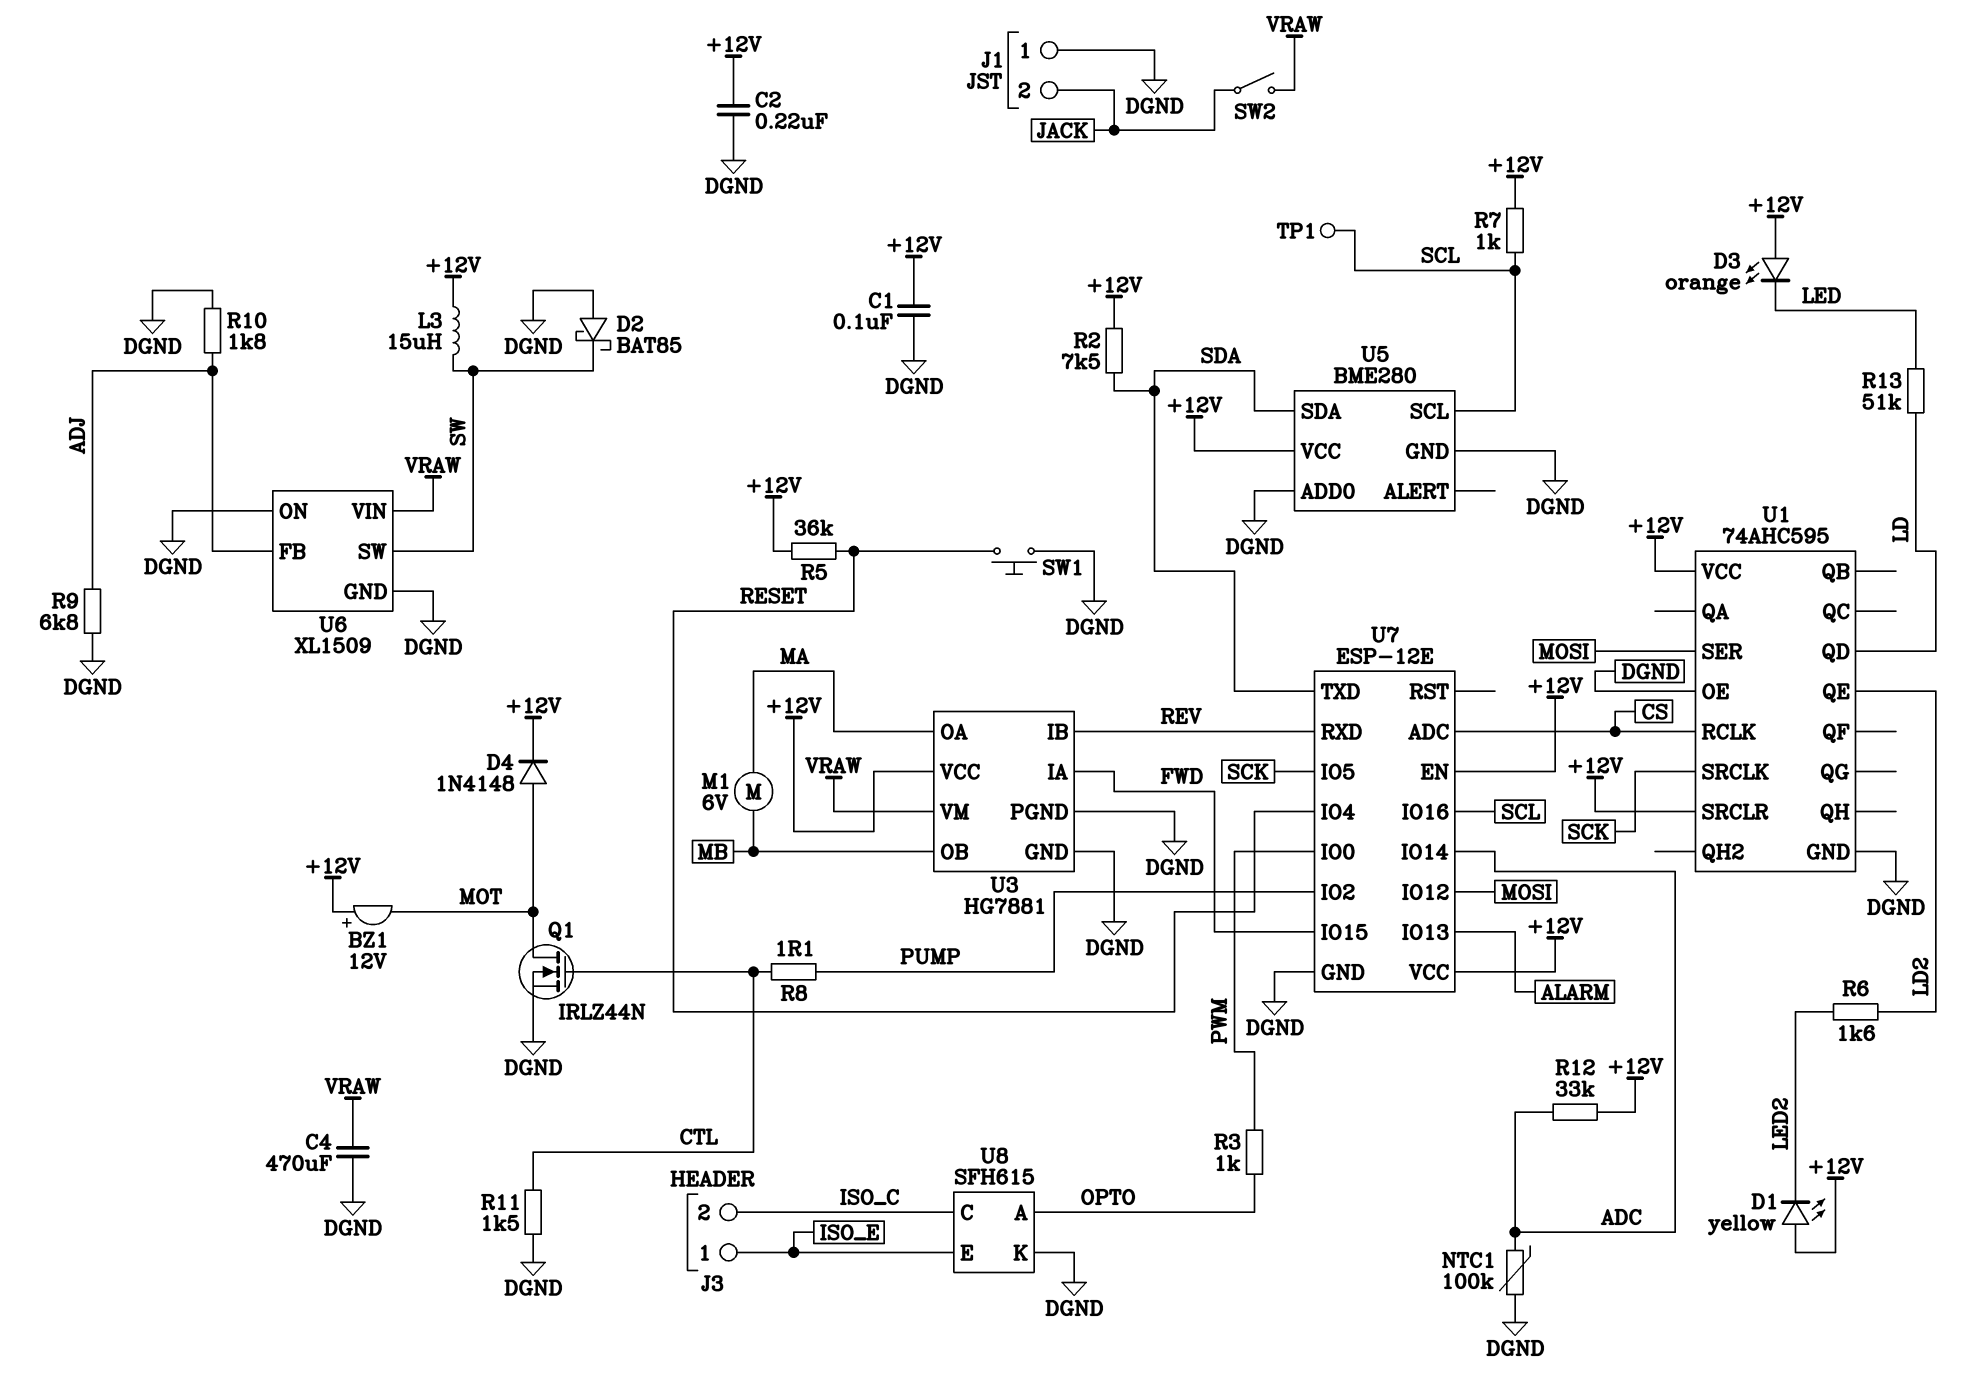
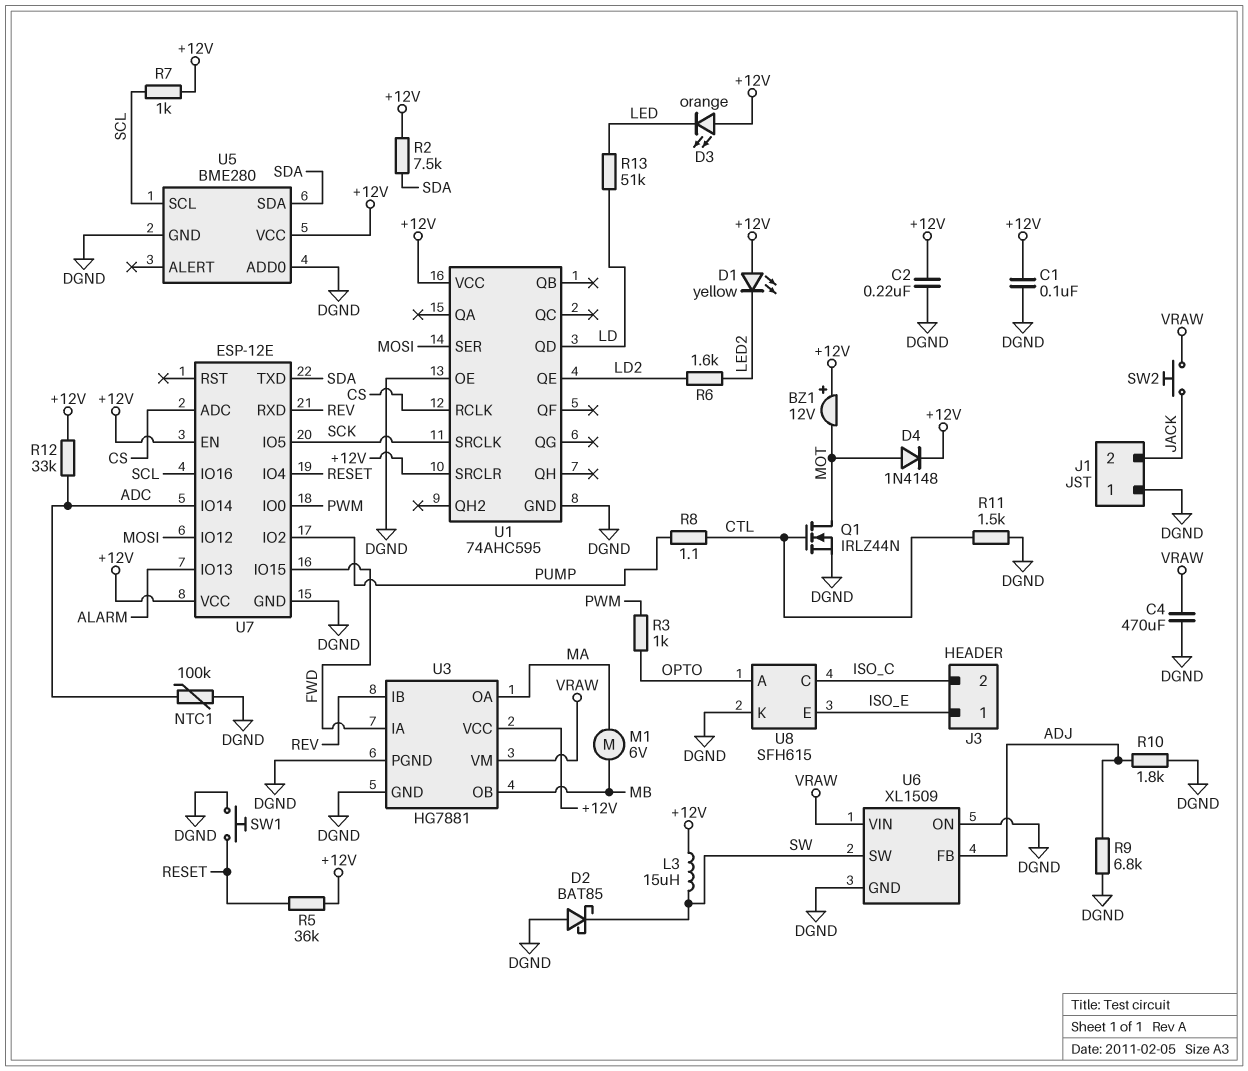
SW2: switch (JACK, VRAW) -> button (JACK, VRAW)
TP1: test point (SCL) -> none

